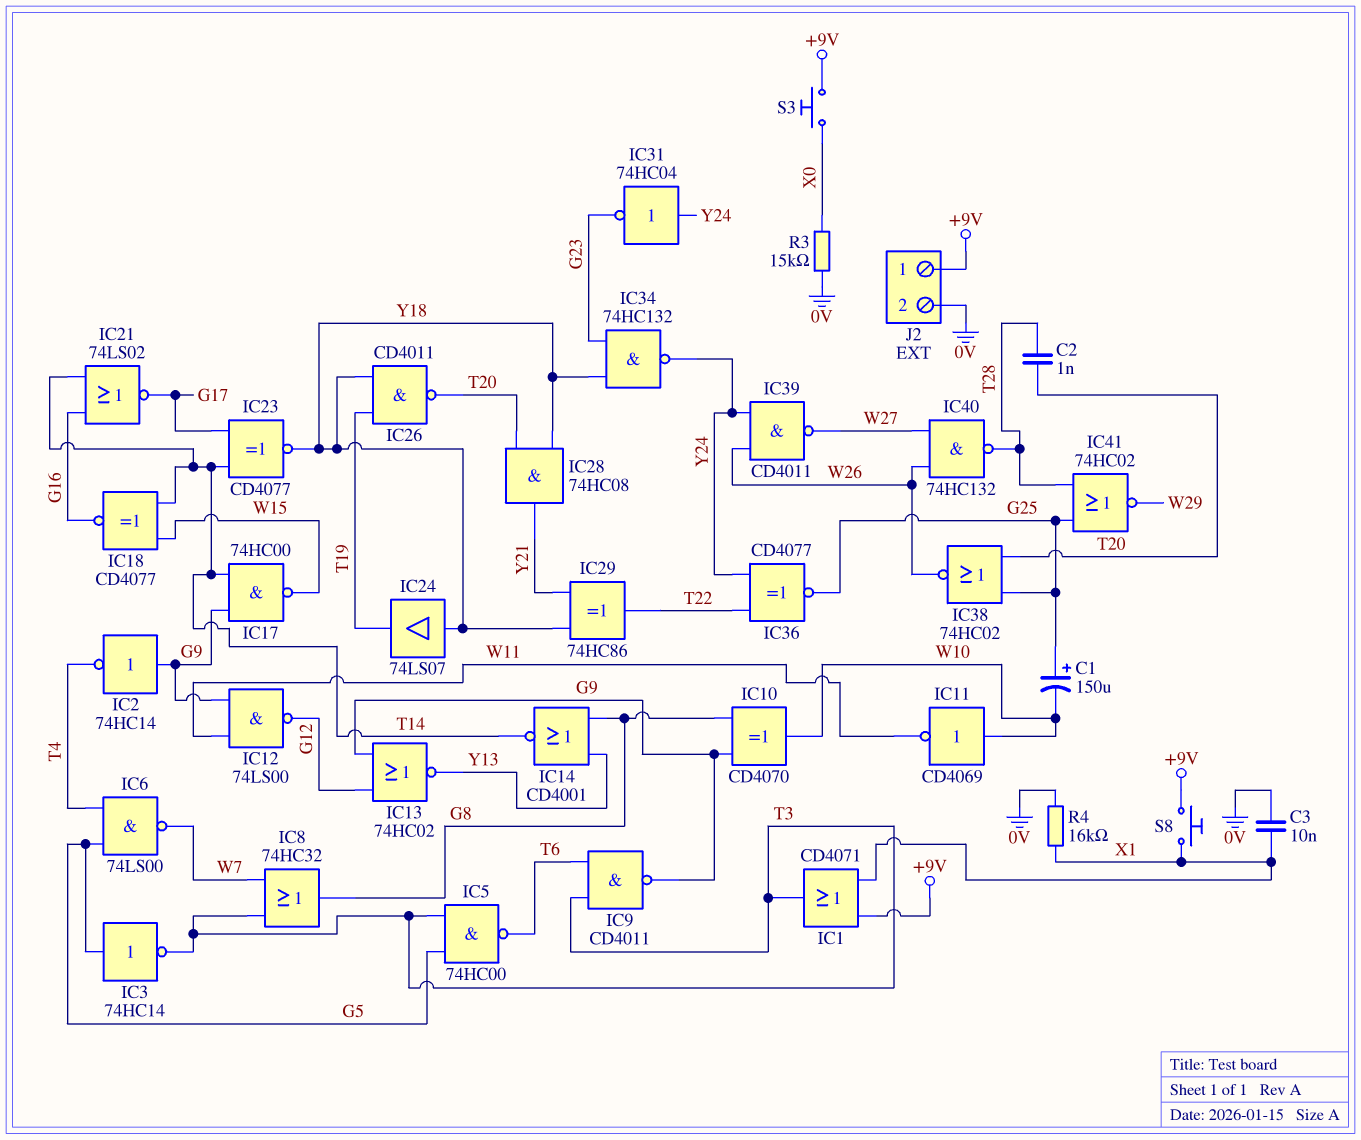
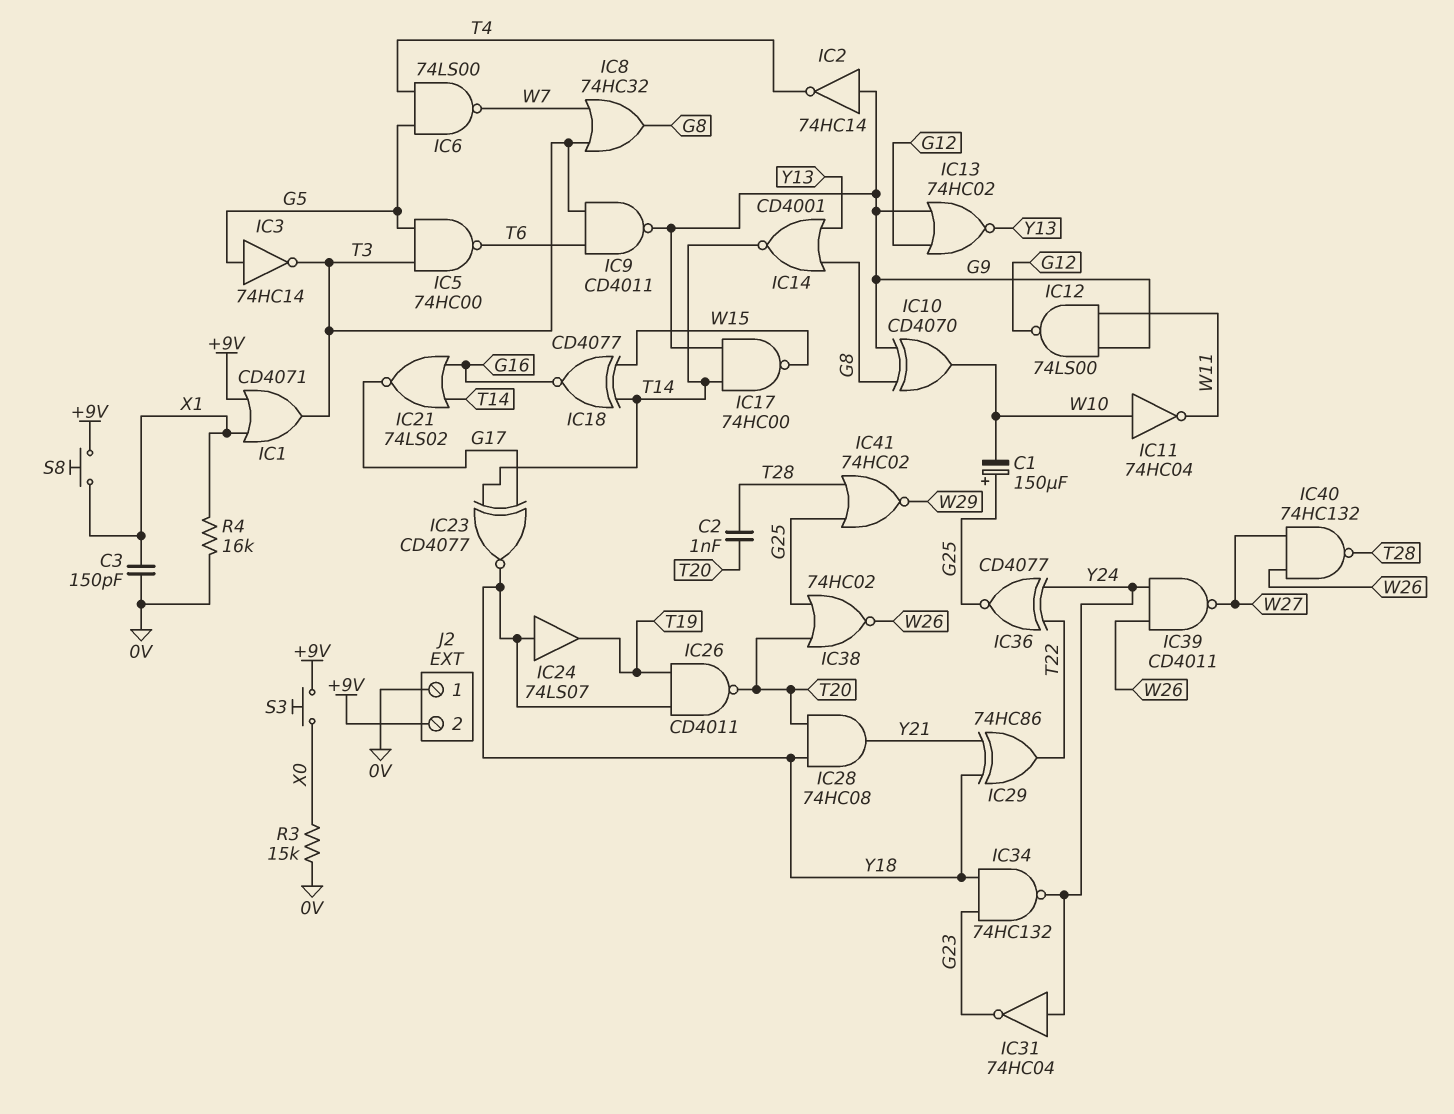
C3: 10nF (0V, X1) -> 150pF (0V, X1)
IC11: NOT CD4069 (in W10, out W11) -> NOT 74HC04 (in W10, out W11)
J2 pin 1: +9V -> 0V
J2 pin 2: 0V -> +9V

